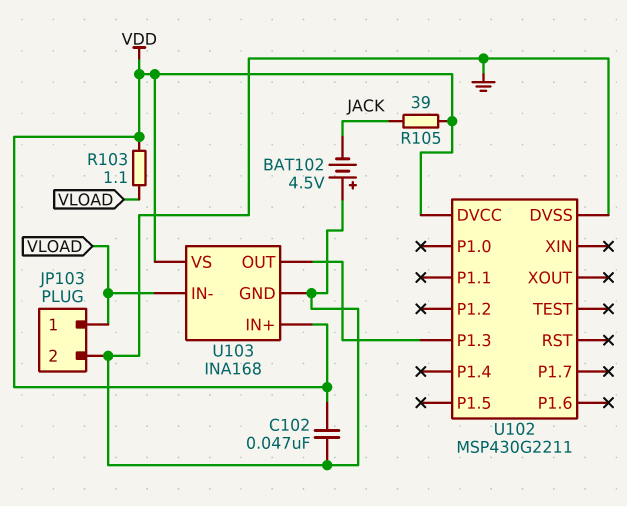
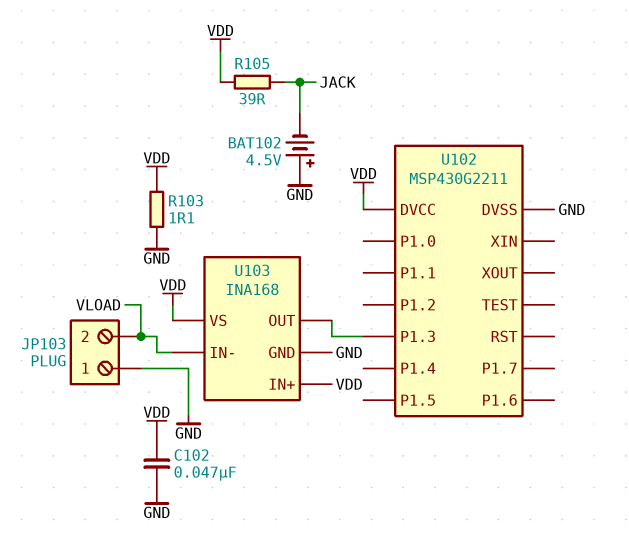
JP103 pin 1: VLOAD -> GND
JP103 pin 2: GND -> VLOAD
R103: 1.1 (VDD, VLOAD) -> 1.1 (GND, VDD)

